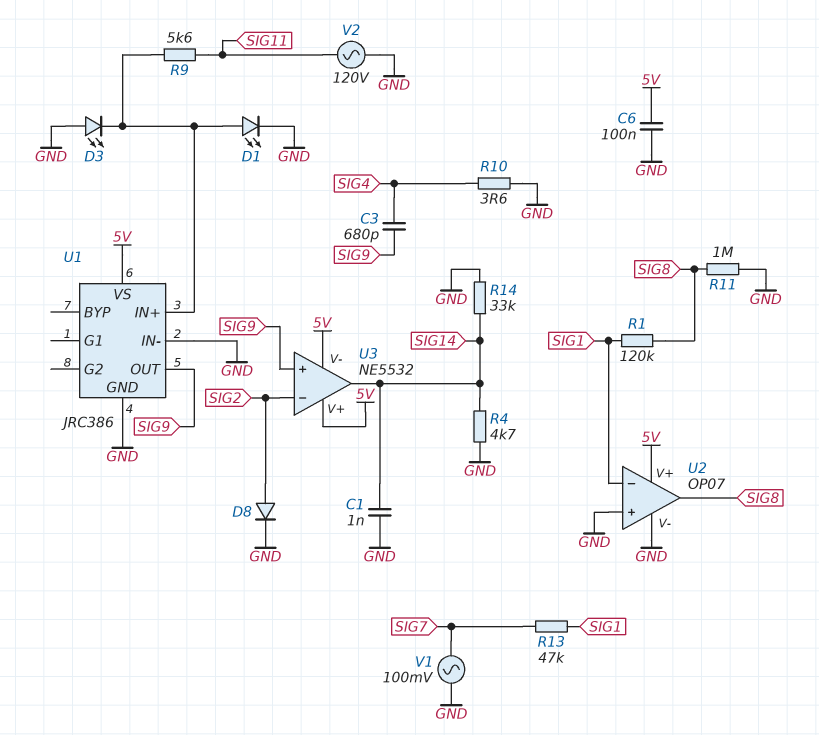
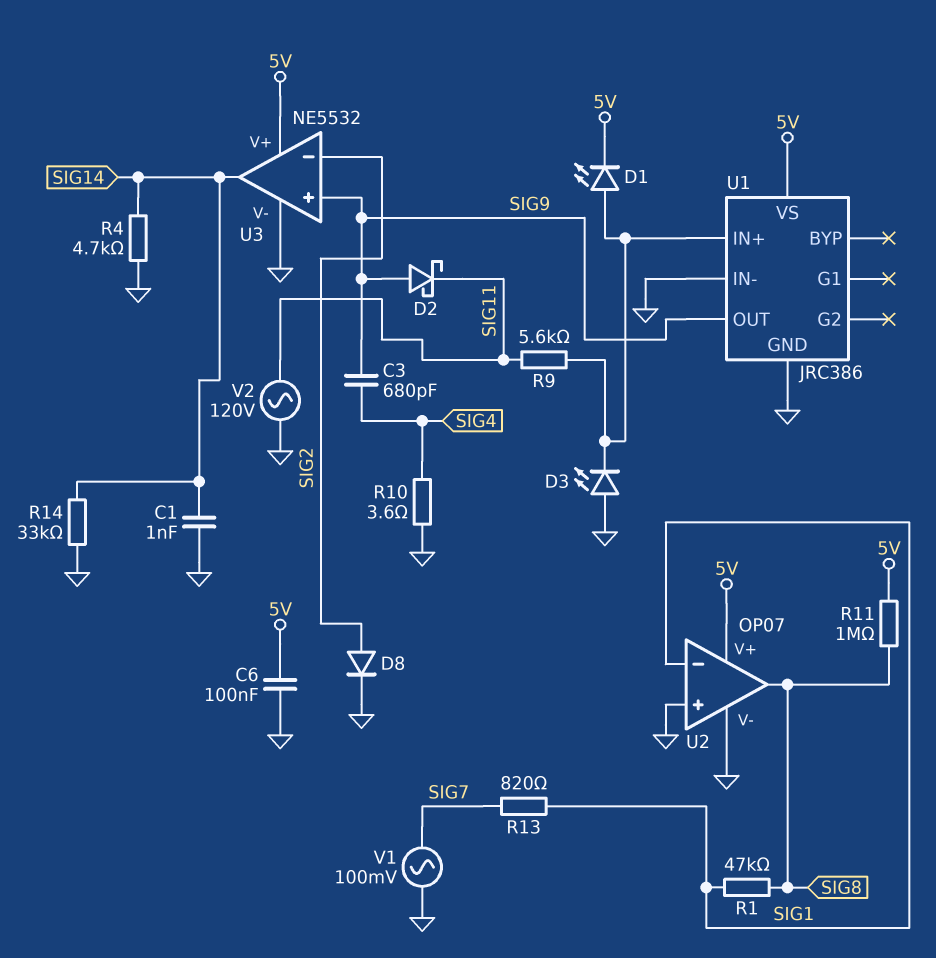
D1: LED (A U1/IN+, K GND) -> LED (A U1/IN+, K 5V)
D2: none -> schottky (A SIG9, K SIG11)
R1: 120k (SIG1, SIG8) -> 47k (SIG1, SIG8)
R11: 1M (GND, SIG8) -> 1M (5V, SIG8)
R13: 47k (SIG1, SIG7) -> 820 (SIG1, SIG7)
U3 pin V-: 5V -> GND

